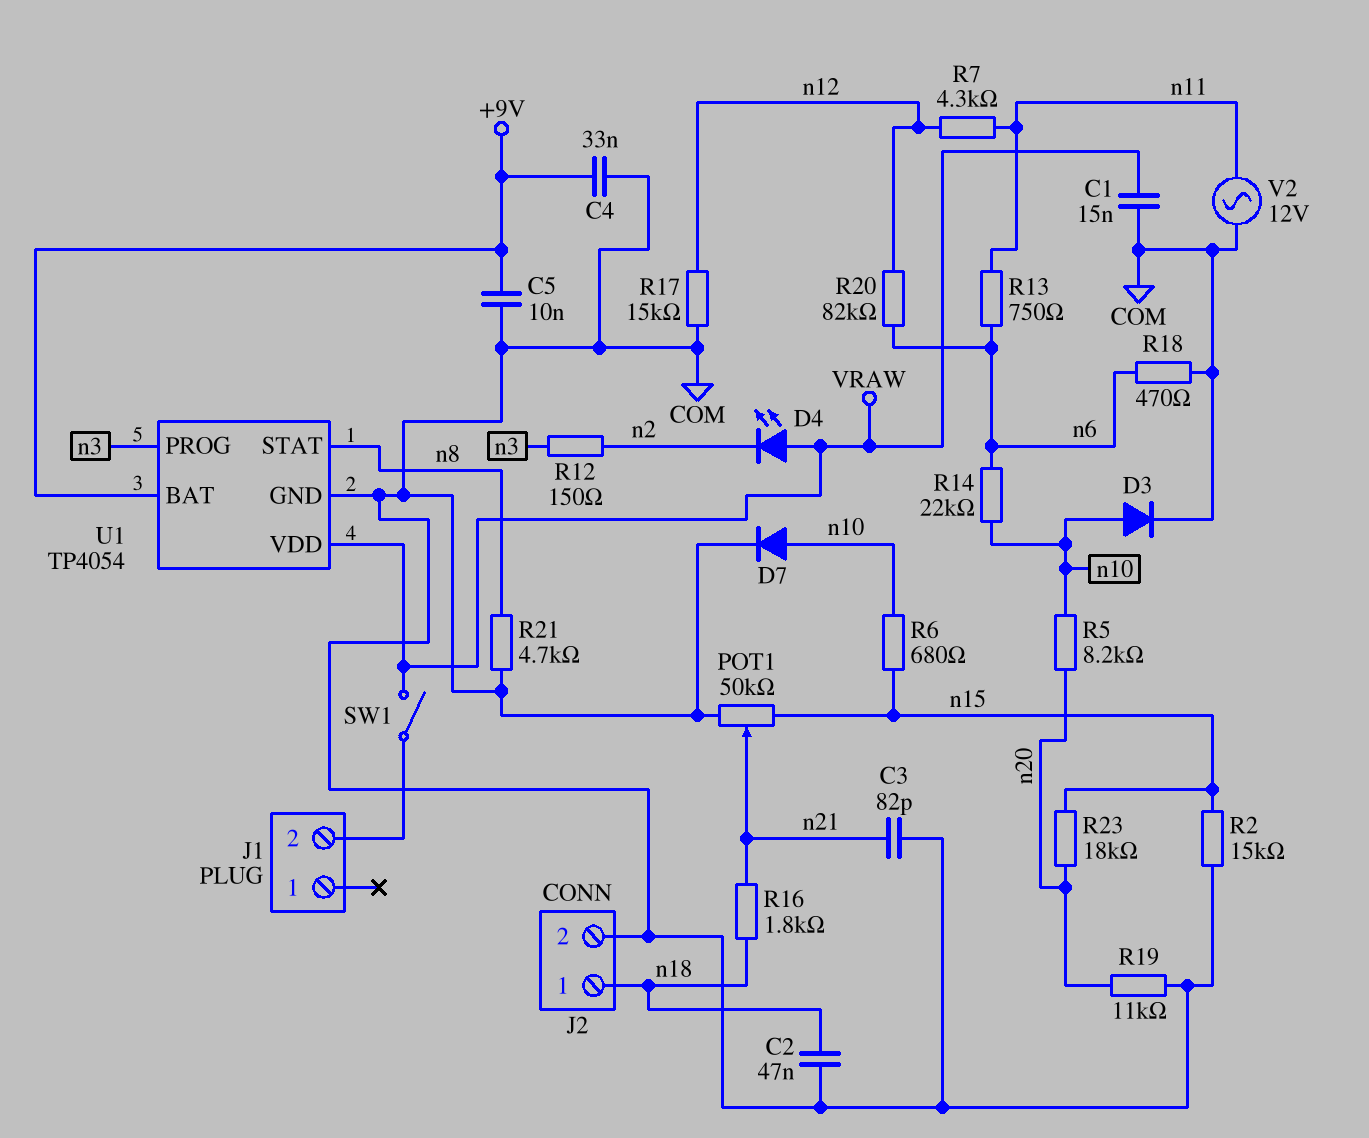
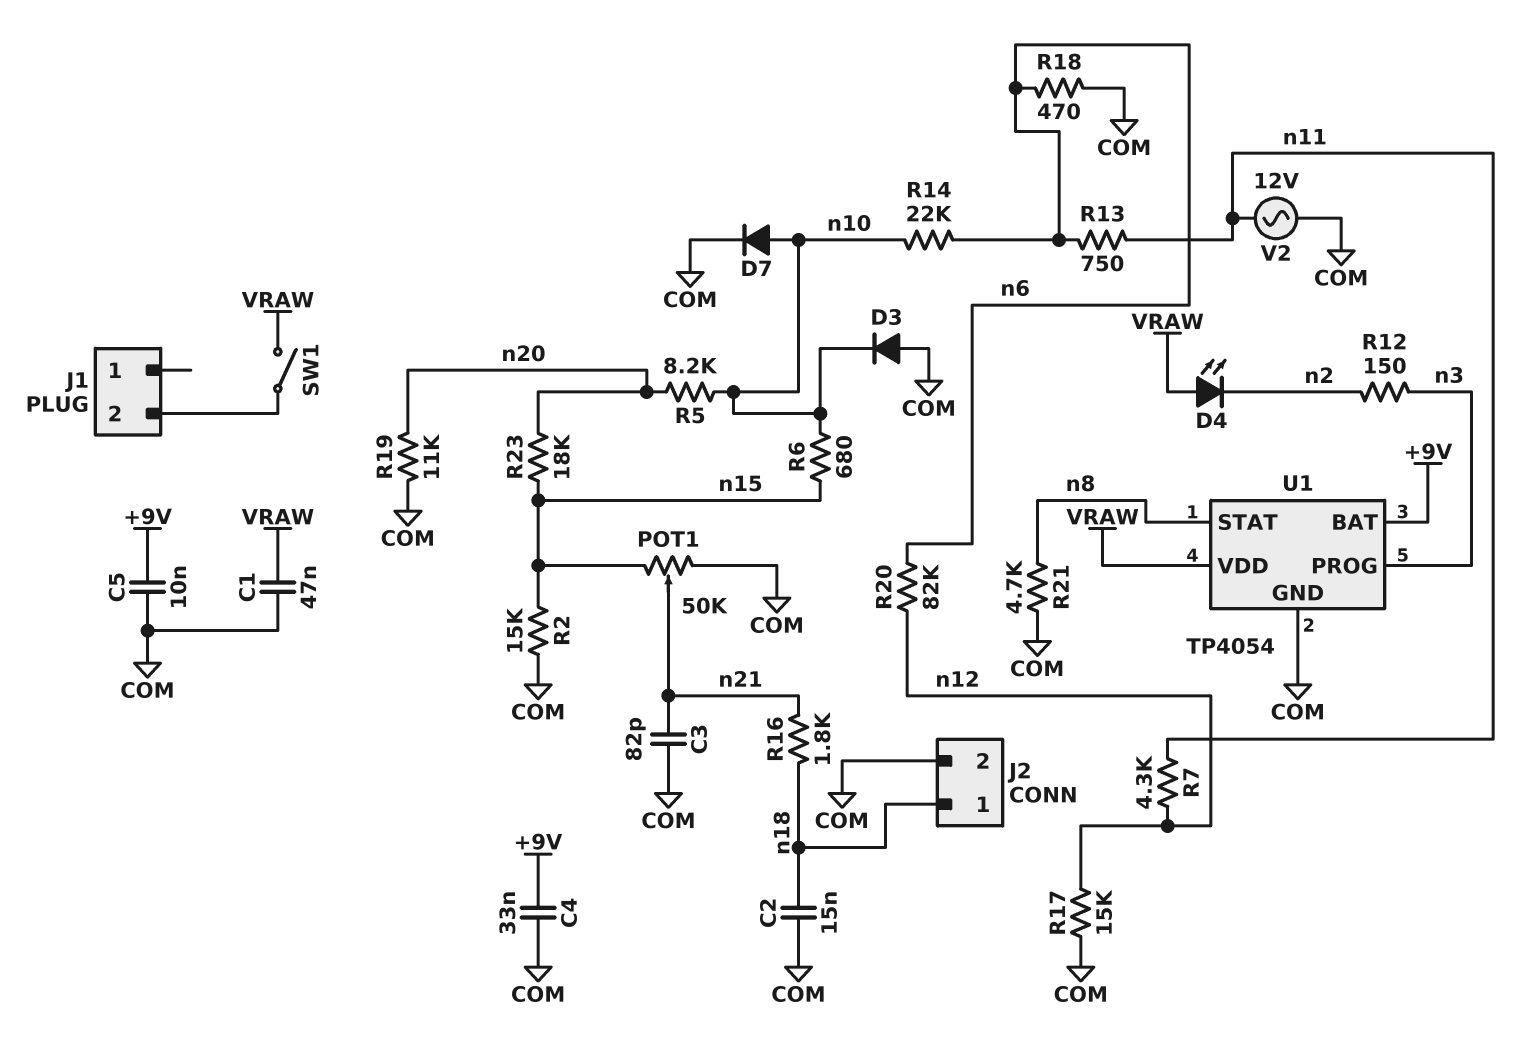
C1: 15nF (COM, VRAW) -> 47nF (COM, VRAW)
C2: 47nF (COM, n18) -> 15nF (COM, n18)
D3: diode (A n10, K COM) -> diode (A COM, K n10)

